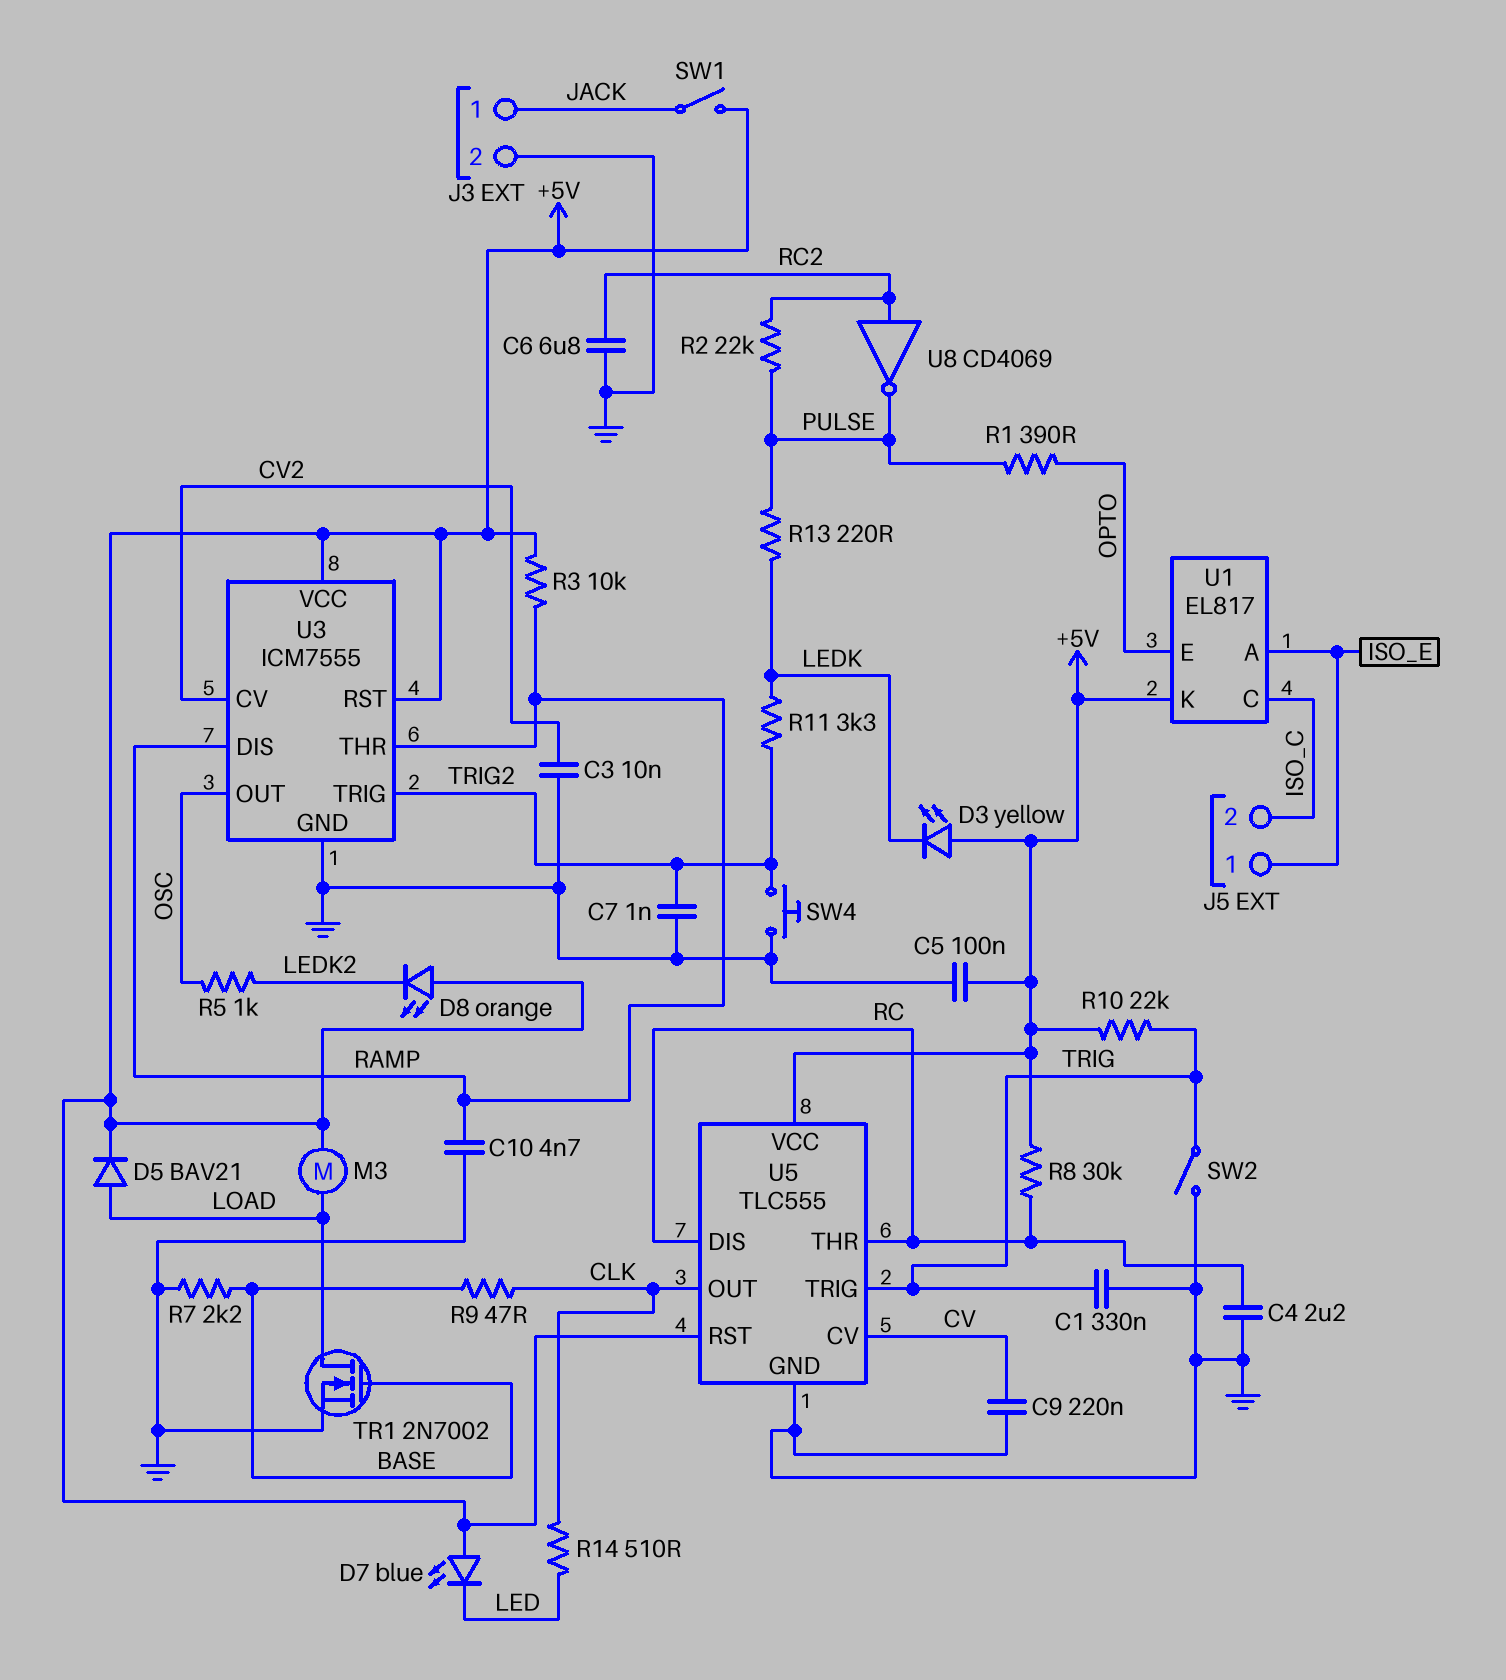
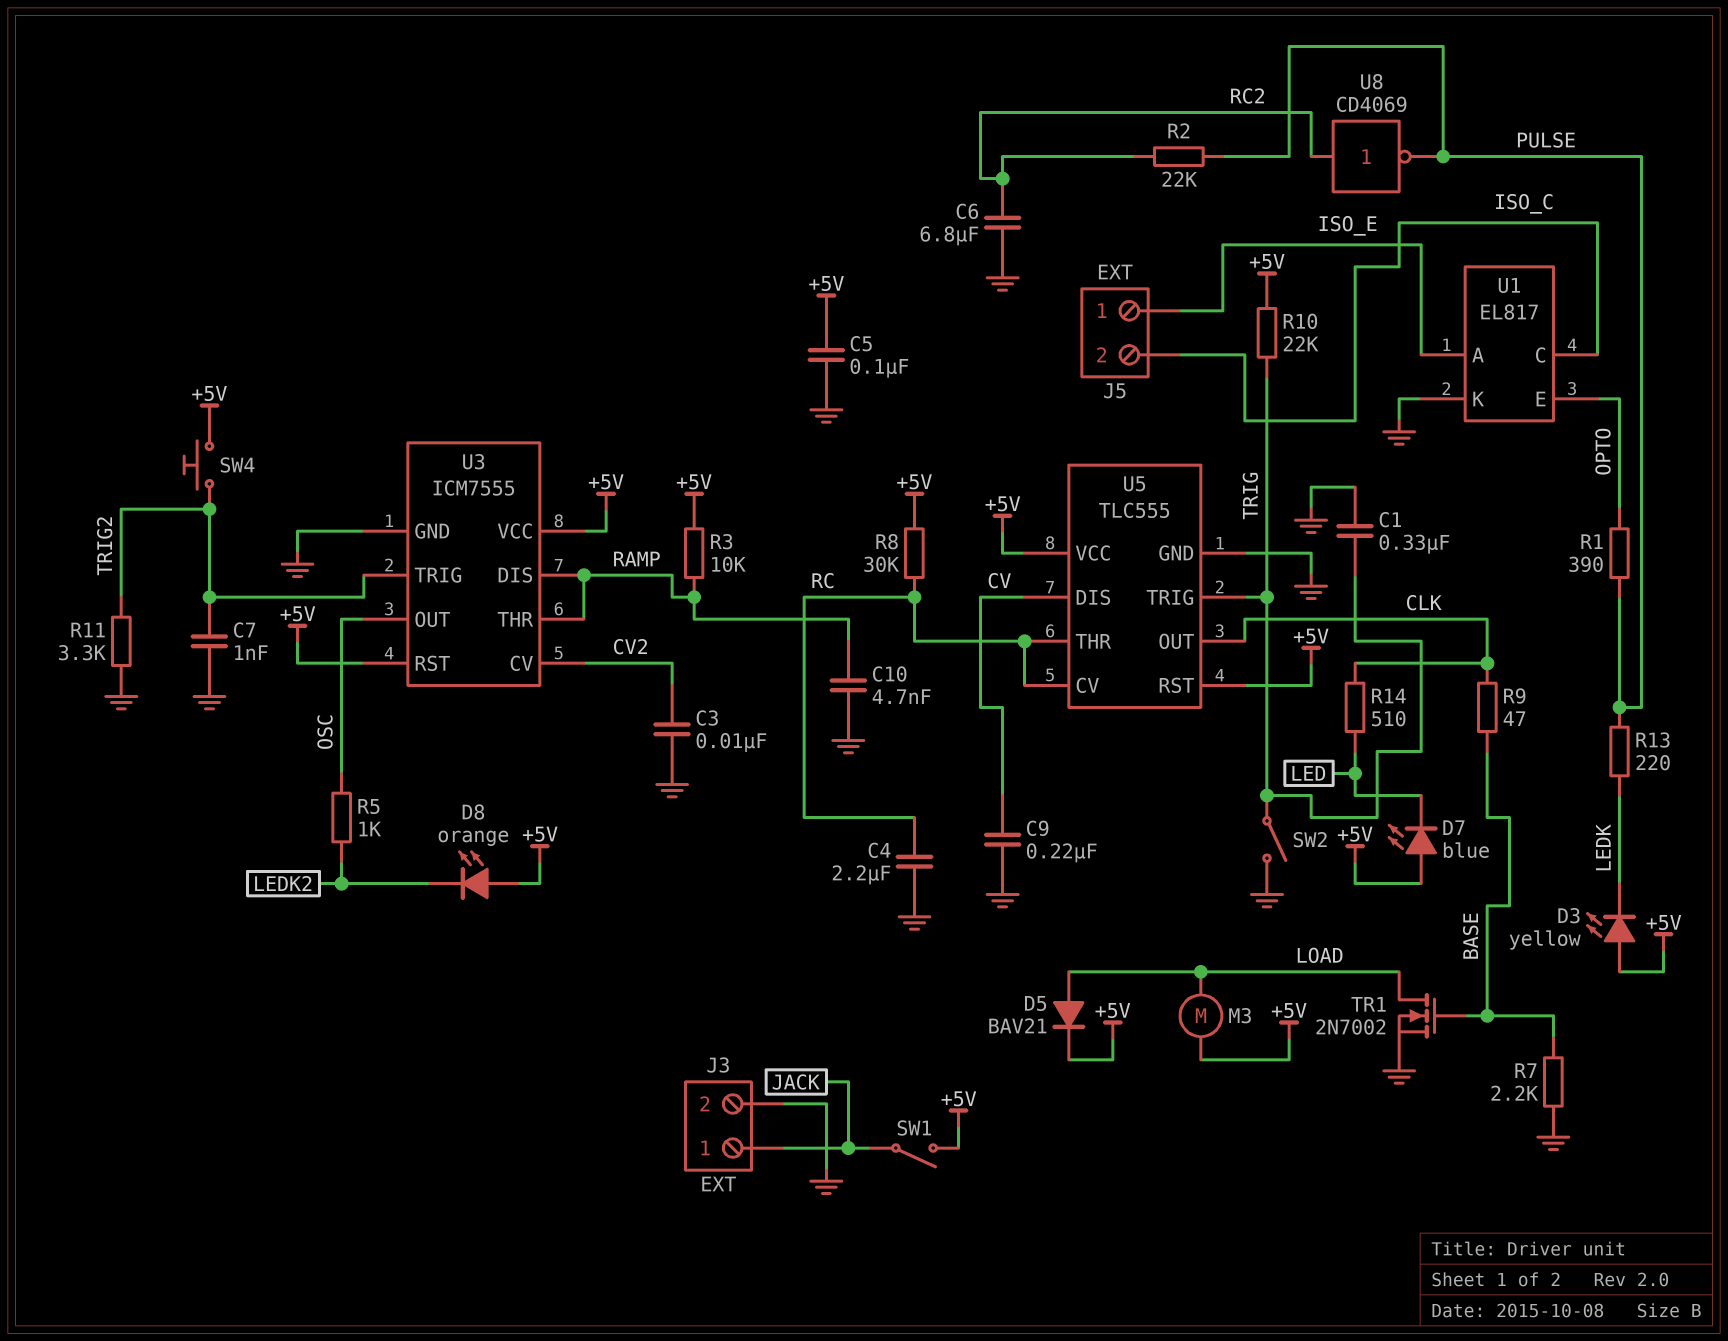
R11: 3.3k (LEDK, TRIG2) -> 3.3k (GND, TRIG2)
SW4: button (GND, TRIG2) -> button (+5V, TRIG2)
U1 pin K: +5V -> GND
U5 pin CV: CV -> RC
U5 pin DIS: RC -> CV

